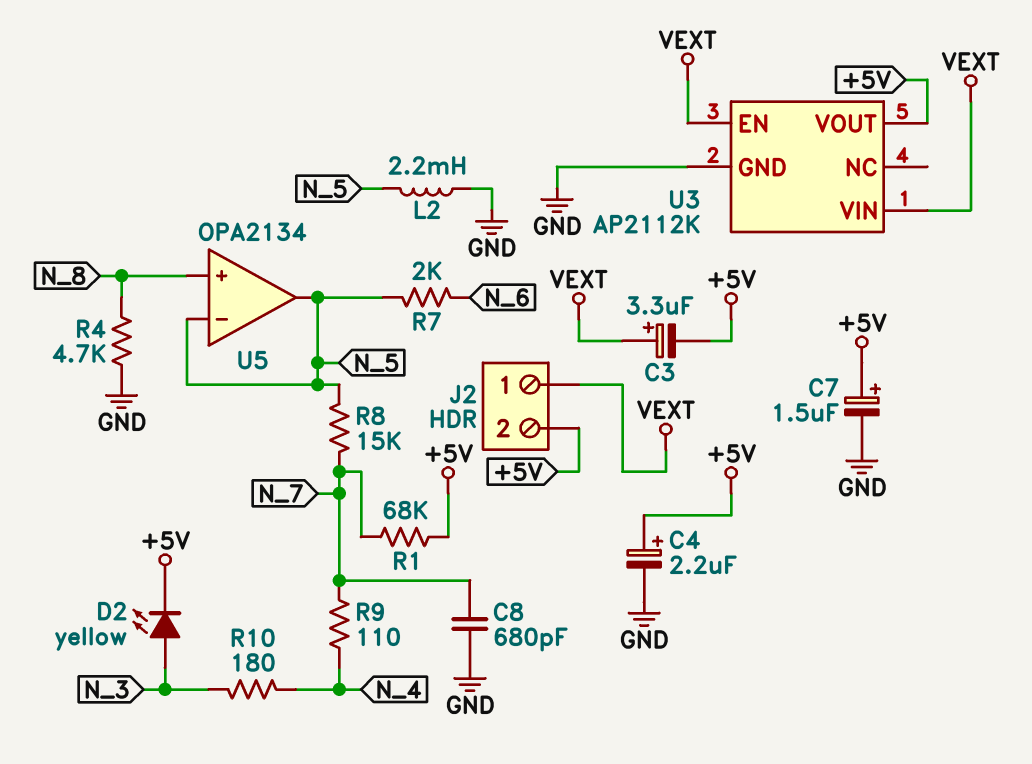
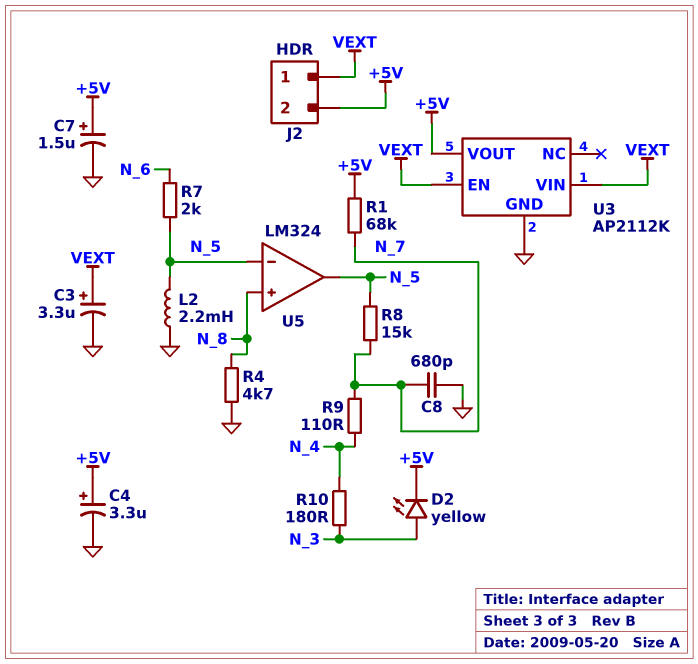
C3: 3.3uF (plus VEXT, minus +5V) -> 3.3uF (plus VEXT, minus GND)
C4: 2.2uF (plus +5V, minus GND) -> 3.3uF (plus +5V, minus GND)
U5: OPA2134 -> LM324

